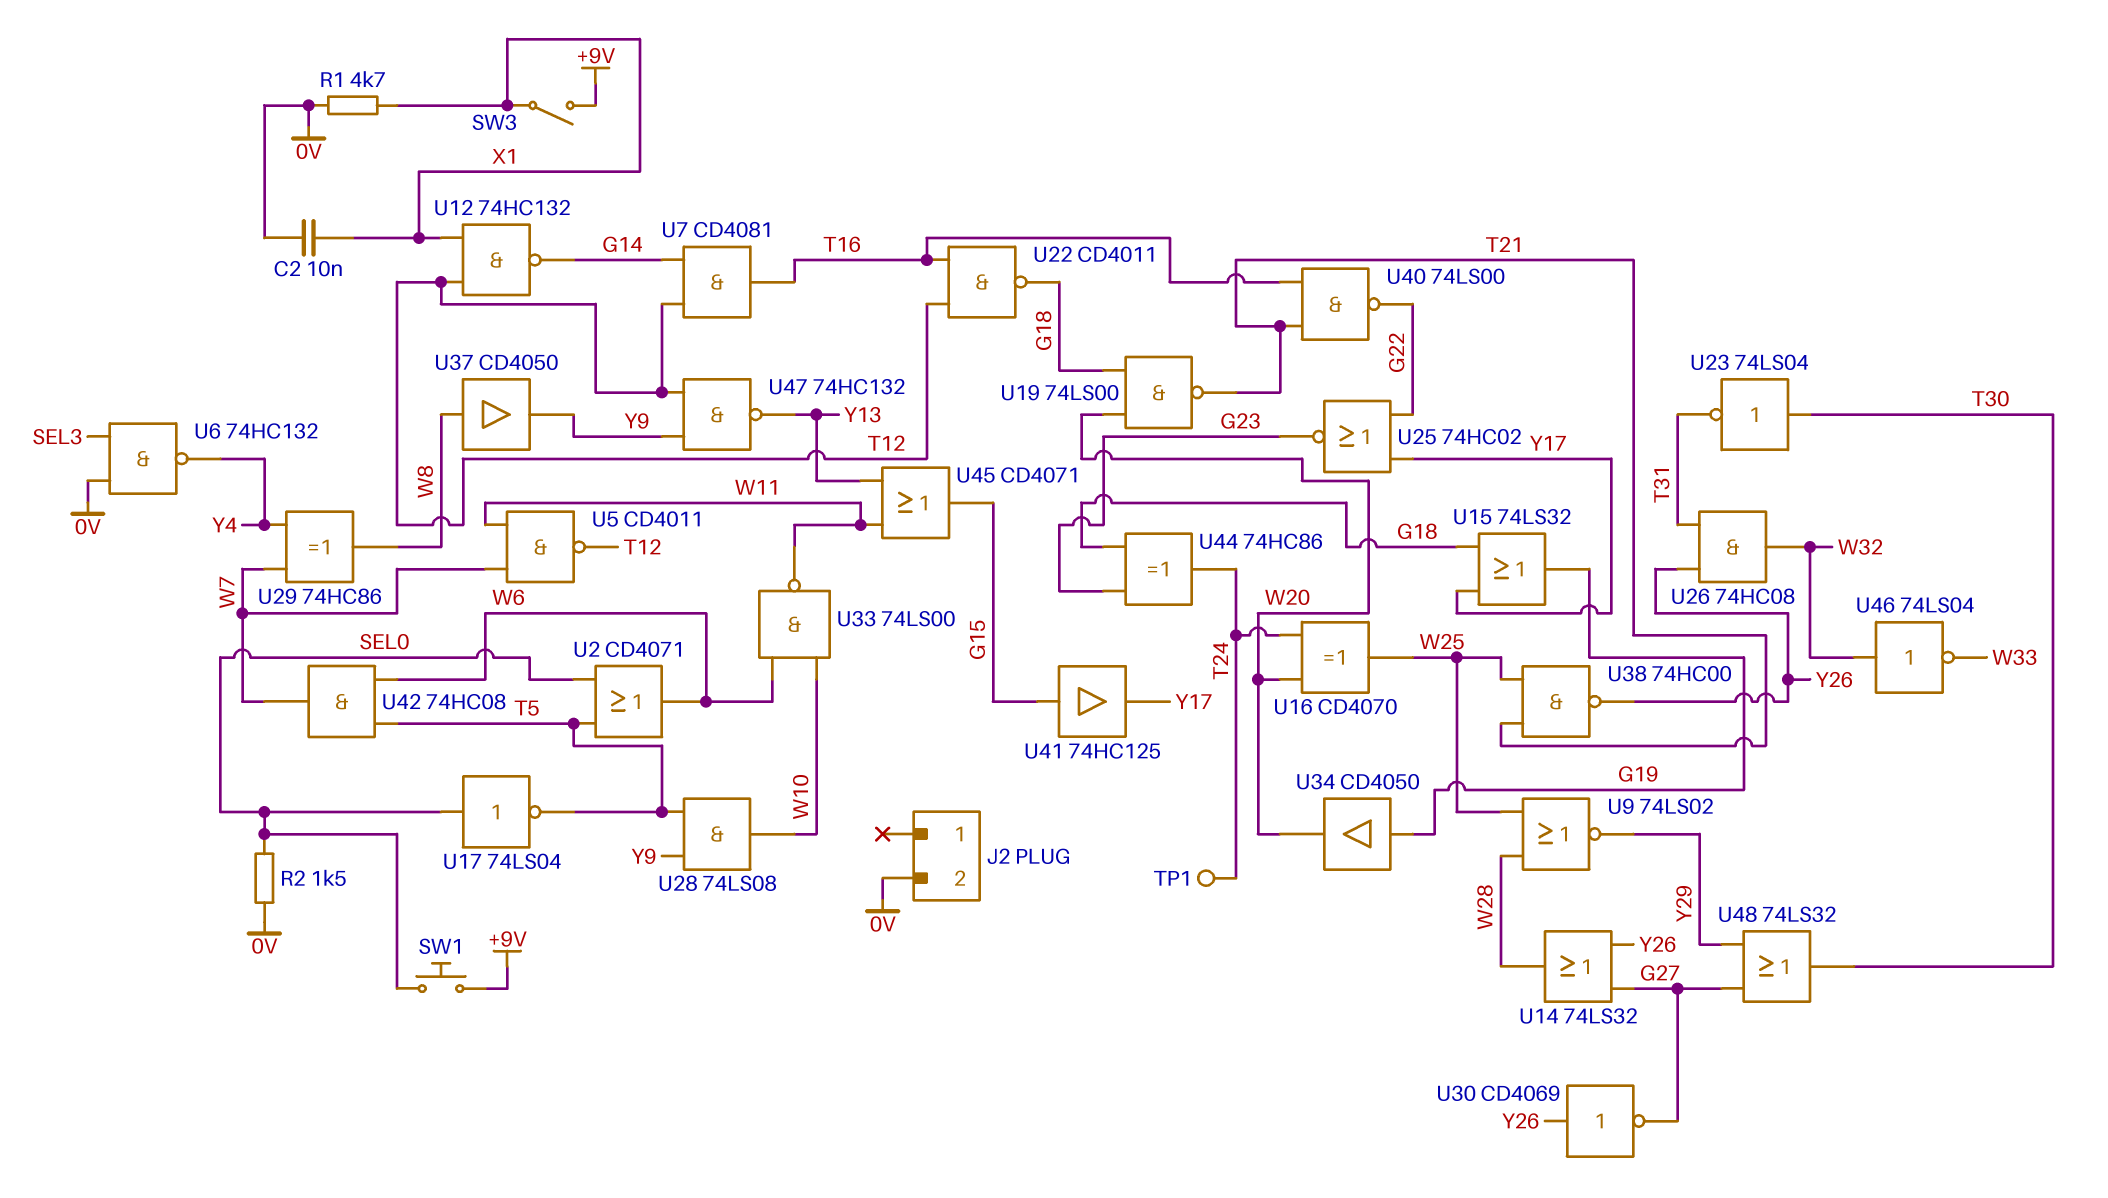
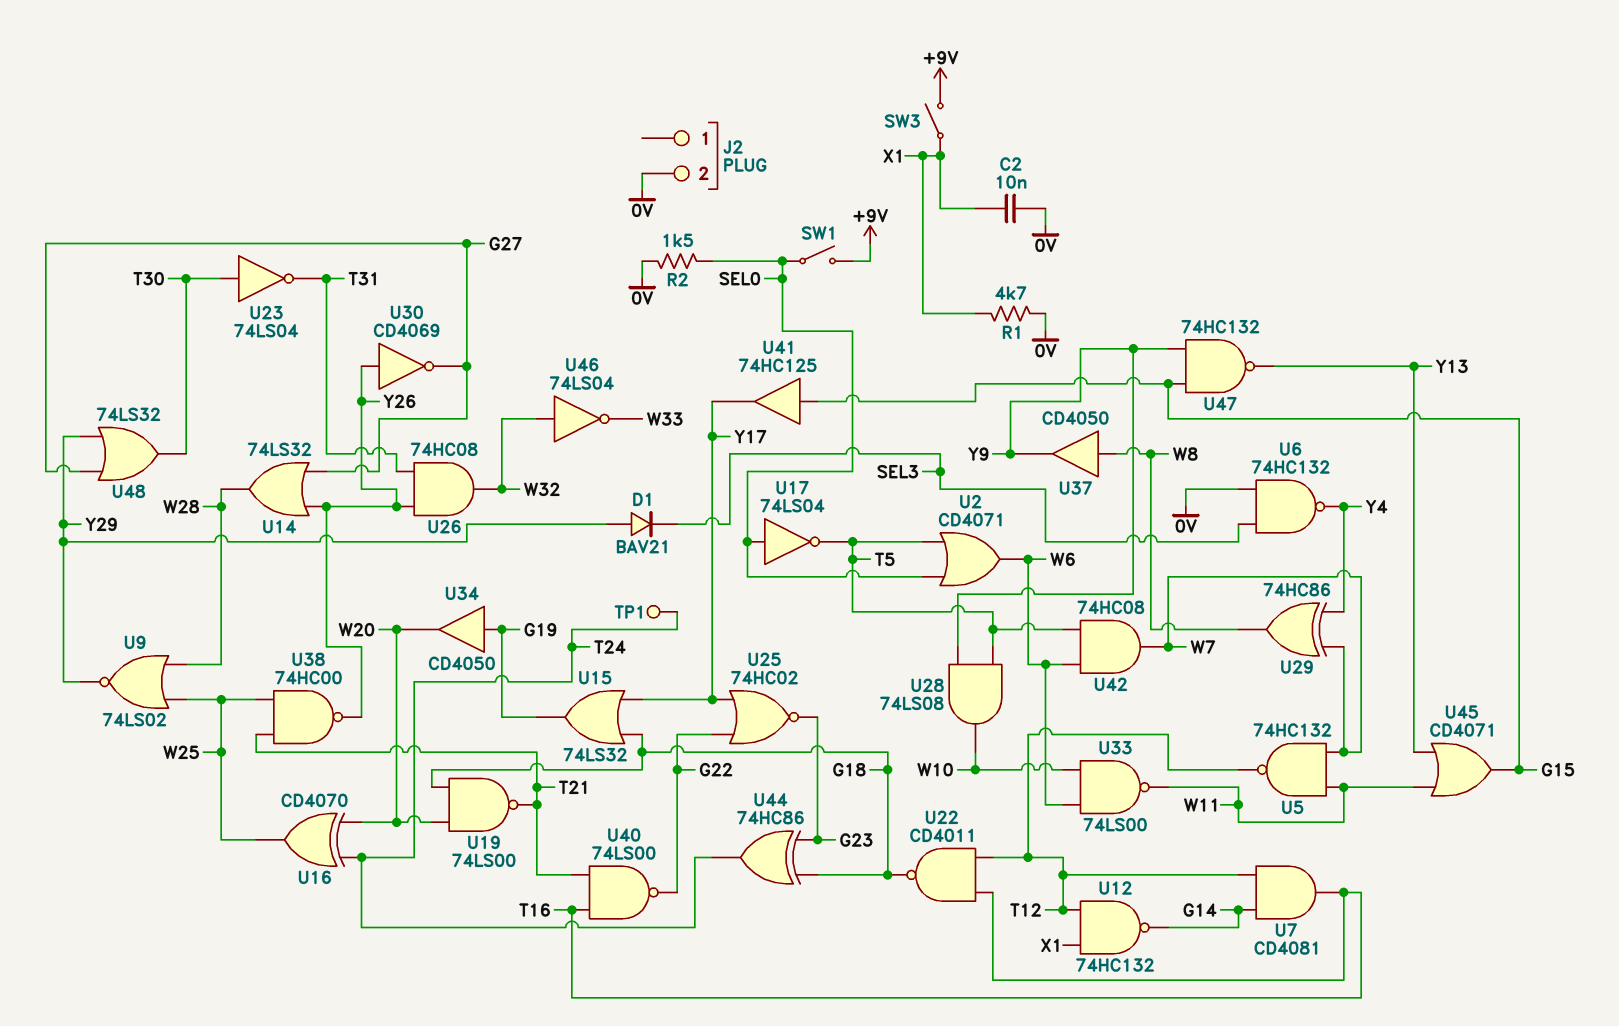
D1: none -> diode BAV21 (A Y29, K SEL3)
SW1: button (+9V, SEL0) -> switch (+9V, SEL0)
U5: NAND CD4011 (in W7, in W11, out T12) -> NAND 74HC132 (in W7, in W11, out T12)
U47: NAND 74HC132 (in T12, in Y9, out Y13) -> NAND 74HC132 (in G15, in Y9, out Y13)

